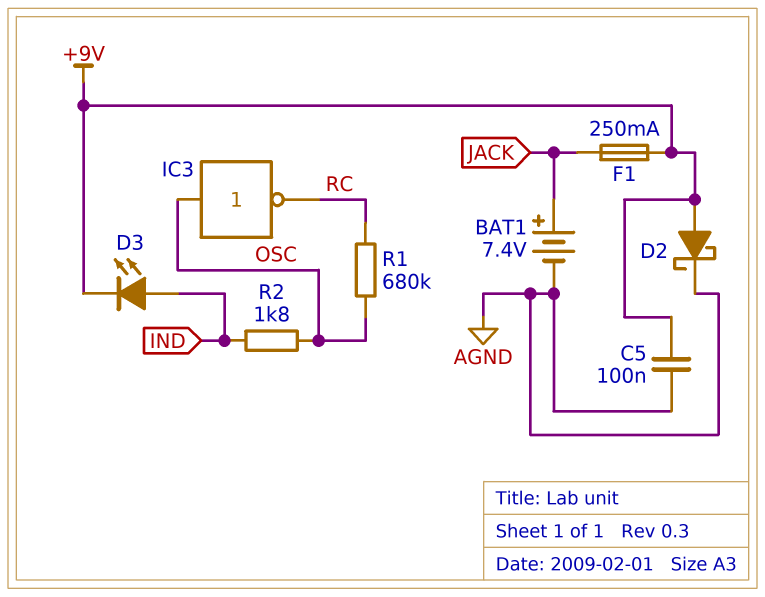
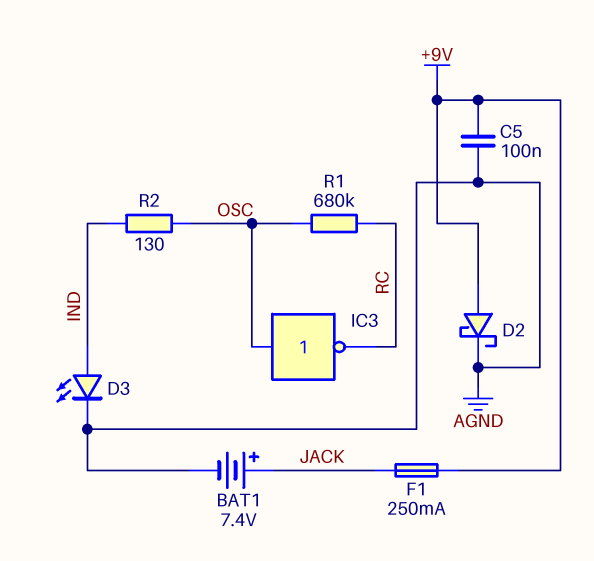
D3: LED (A IND, K +9V) -> LED (A IND, K AGND)
R2: 1.8k (IND, OSC) -> 130 (IND, OSC)

